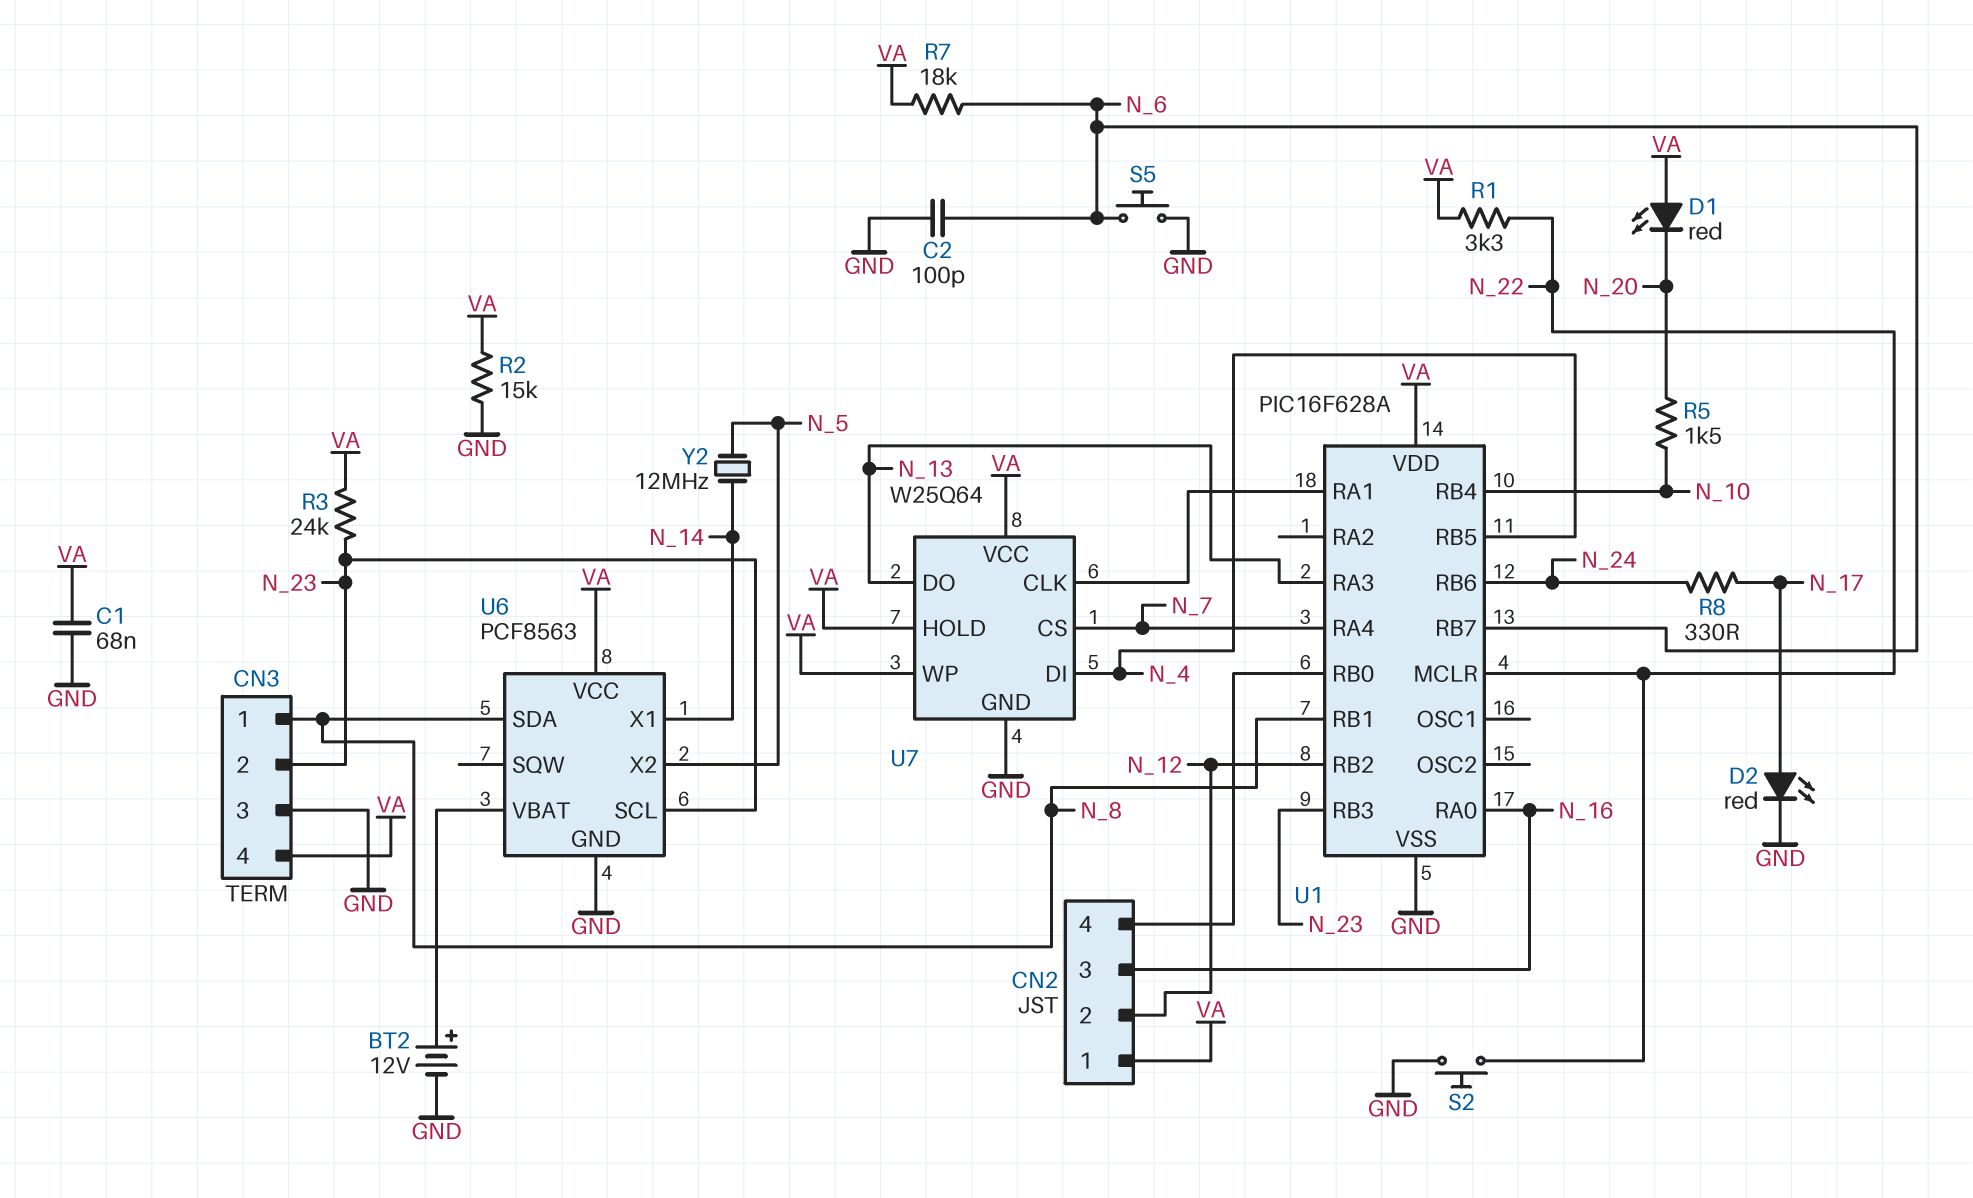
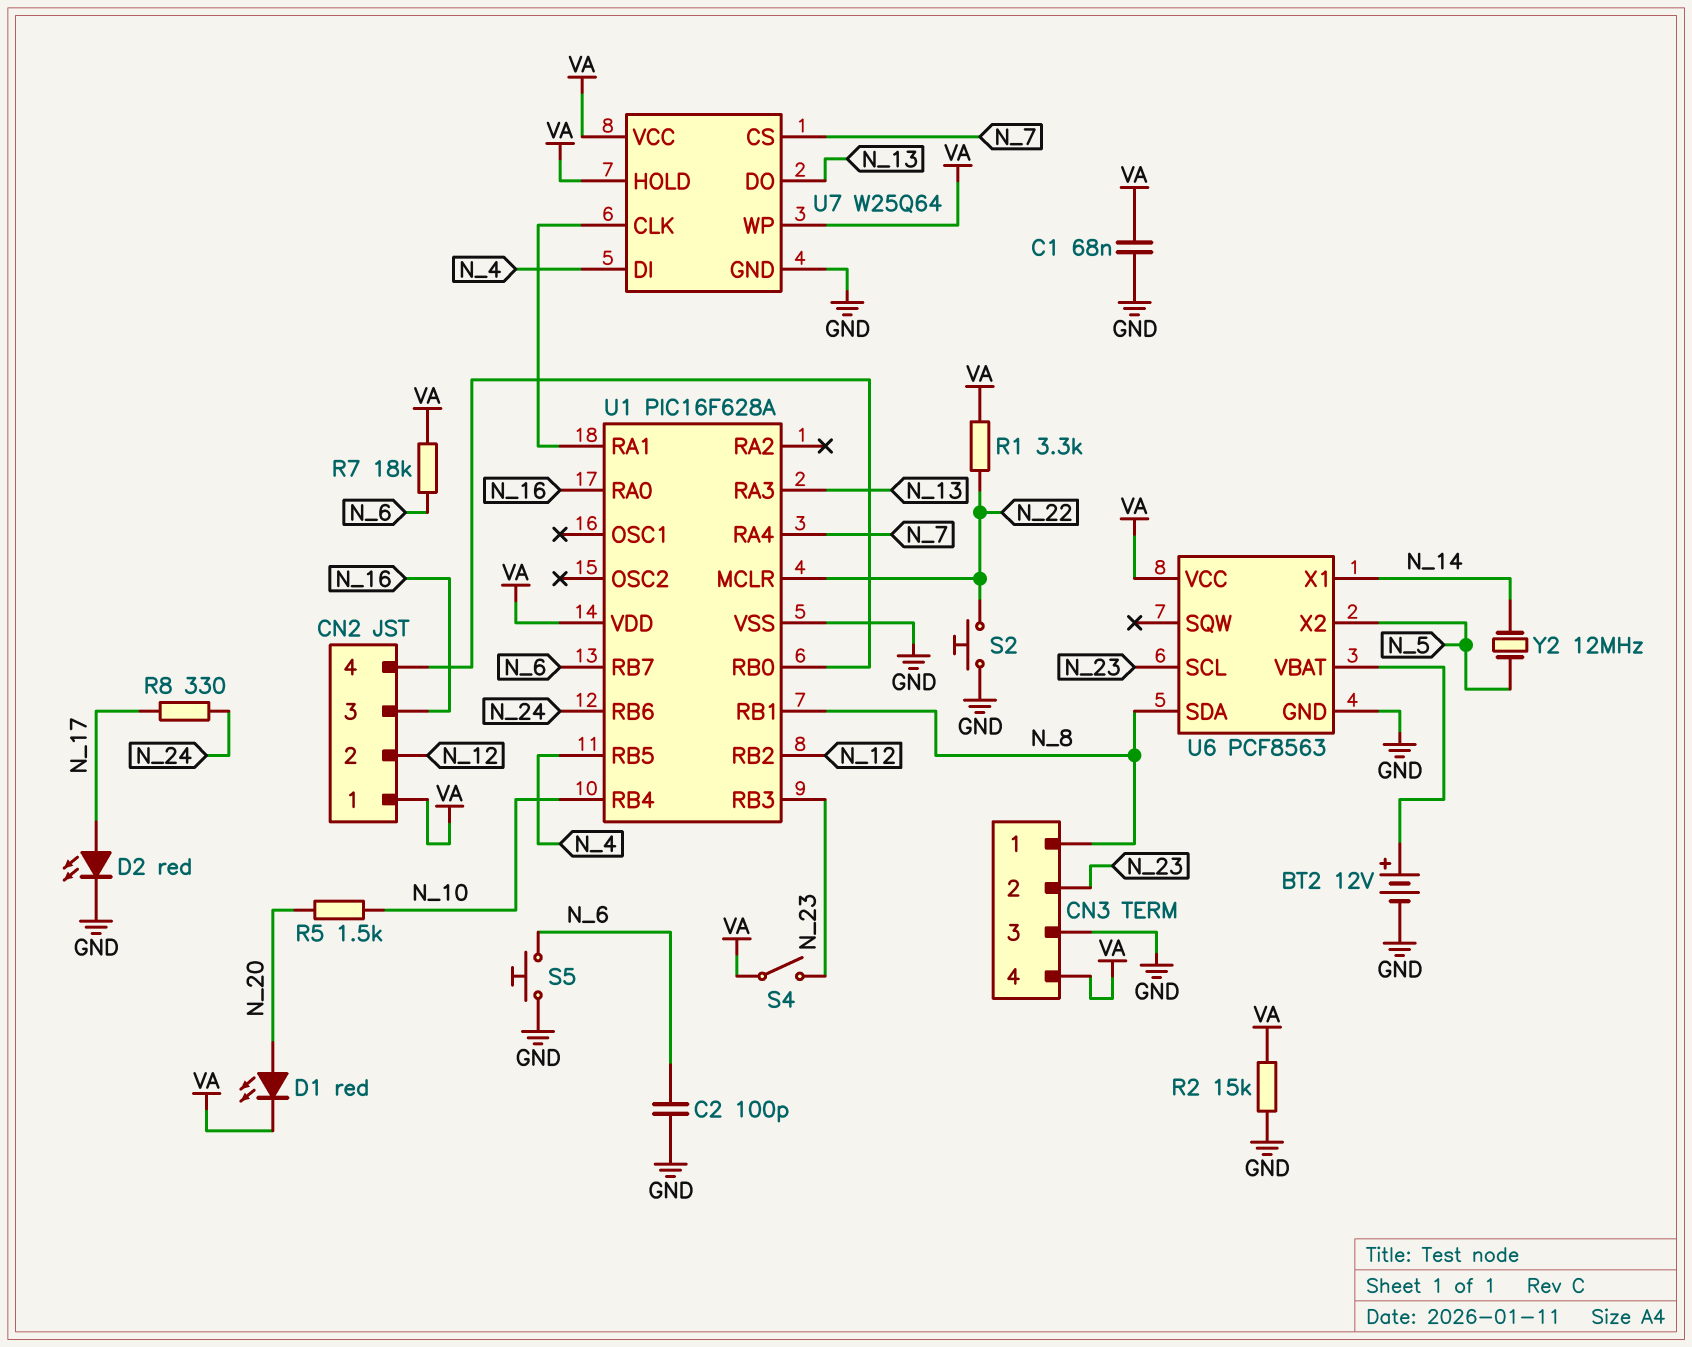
D1: LED red (A VA, K N_20) -> LED red (A N_20, K VA)
R3: 24k (N_23, VA) -> none
S4: none -> switch (N_23, VA)

